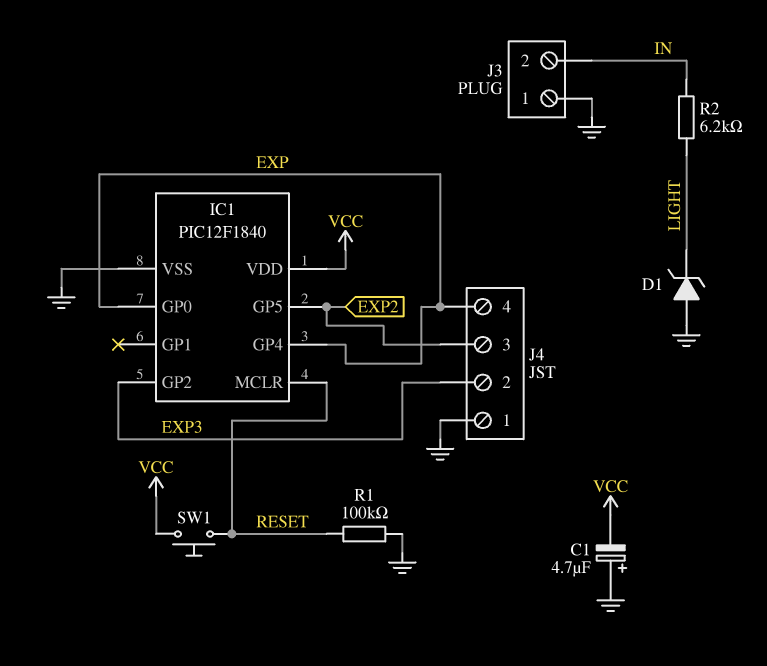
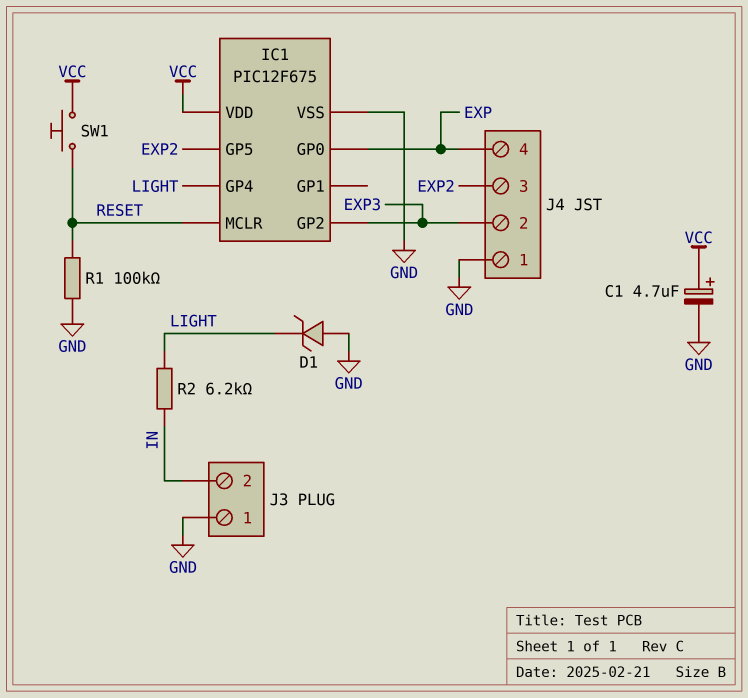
C1: 4.7uF (plus GND, minus VCC) -> 4.7uF (plus VCC, minus GND)
IC1: PIC12F1840 -> PIC12F675
IC1 pin GP4: EXP -> LIGHT

